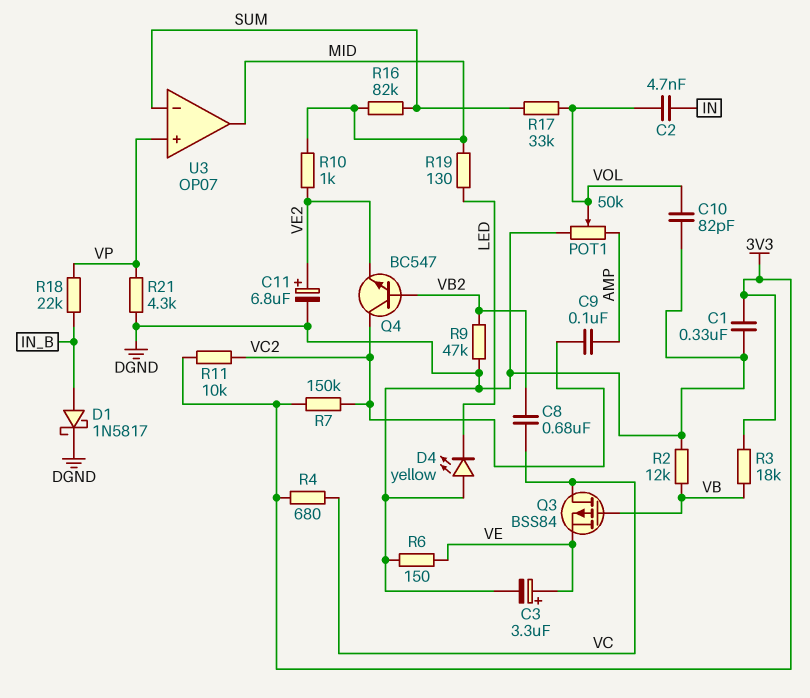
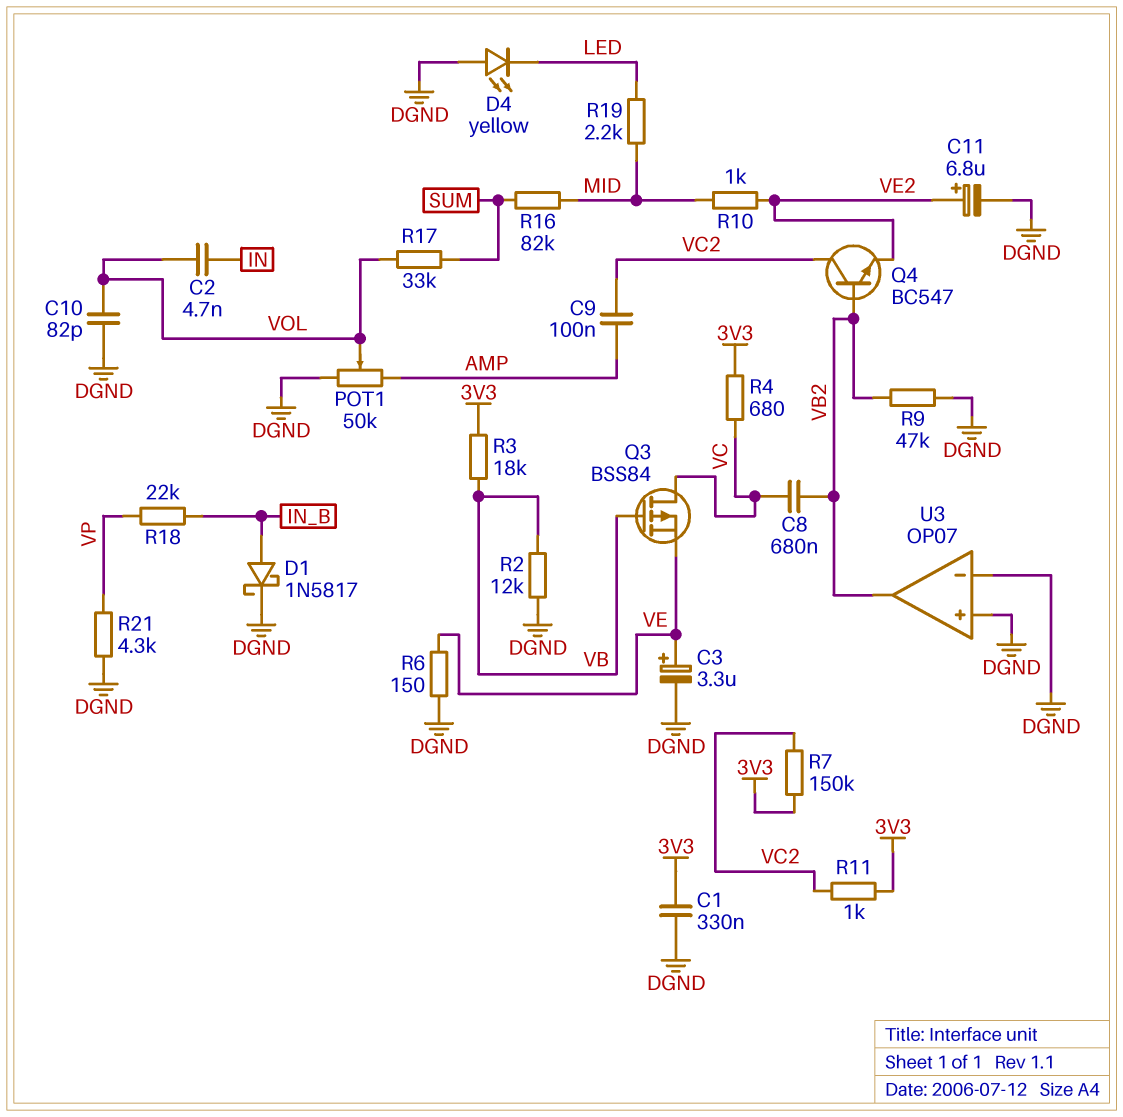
R11: 10k (3V3, VC2) -> 1k (3V3, VC2)
R19: 130 (LED, MID) -> 2.2k (LED, MID)
U3 pin in+: VP -> DGND
U3 pin in-: SUM -> DGND
U3 pin out: MID -> VB2

